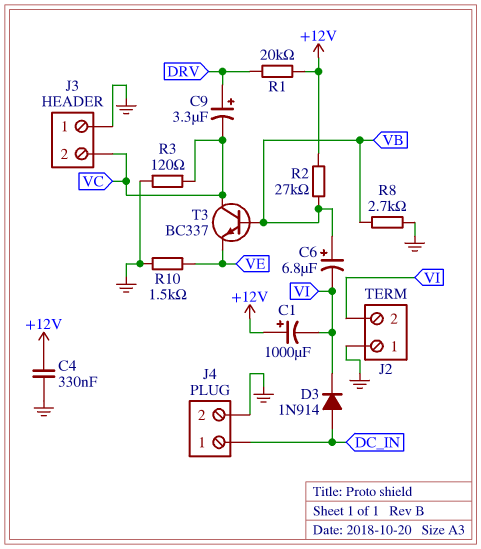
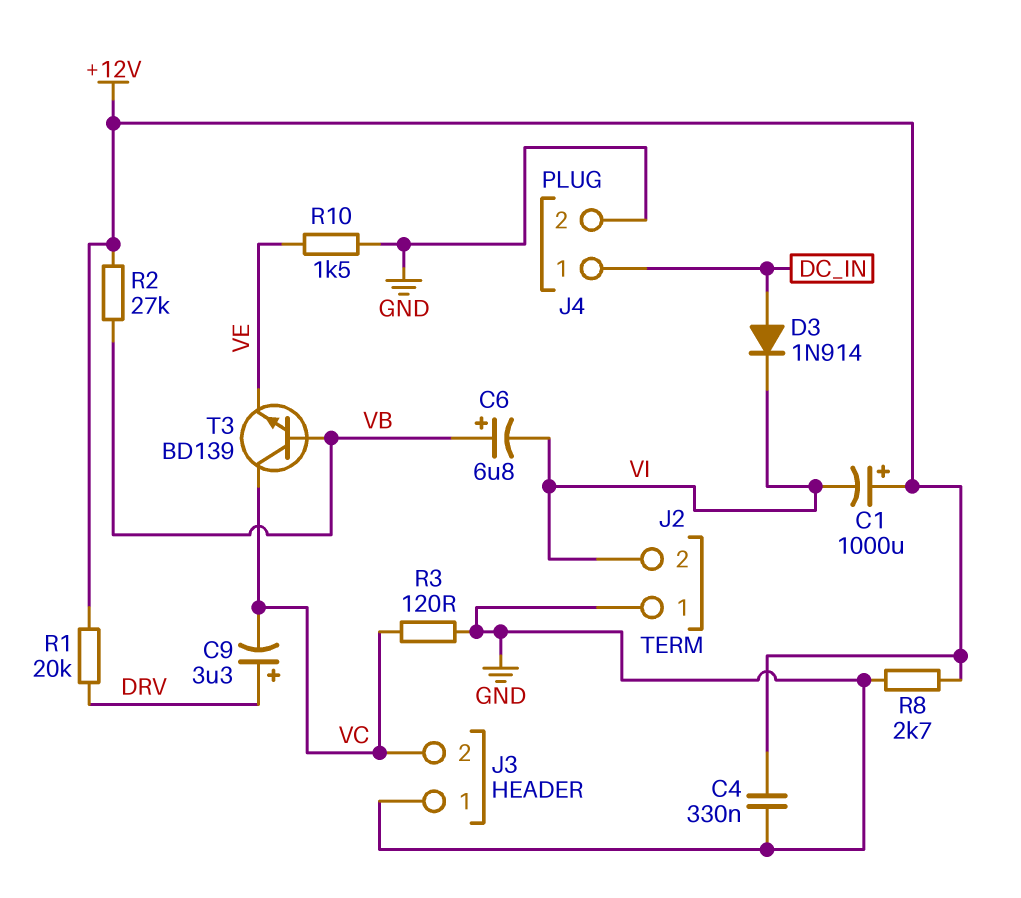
R8: 2.7k (GND, VB) -> 2.7k (+12V, GND)
T3: NPN BC337 (B VB, C VC, E VE) -> NPN BD139 (B VB, C VC, E VE)

